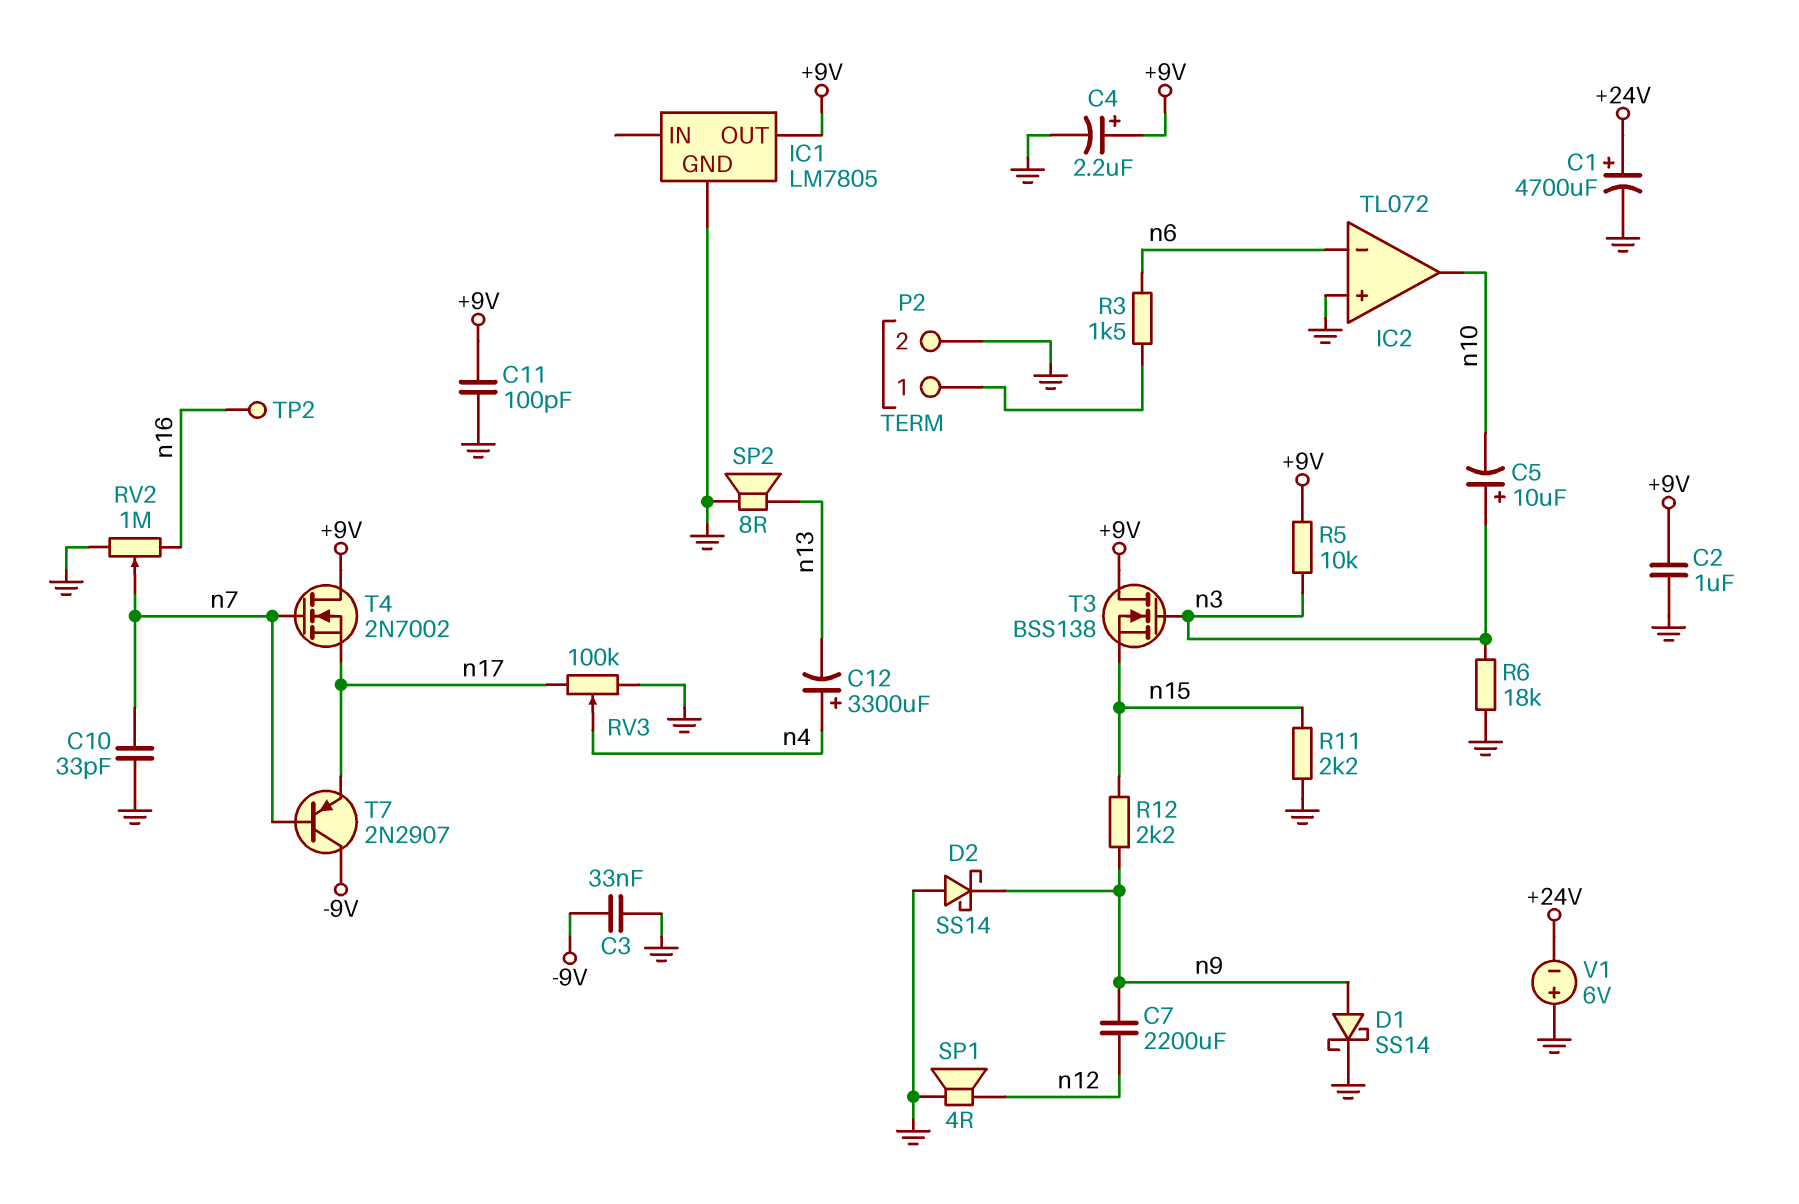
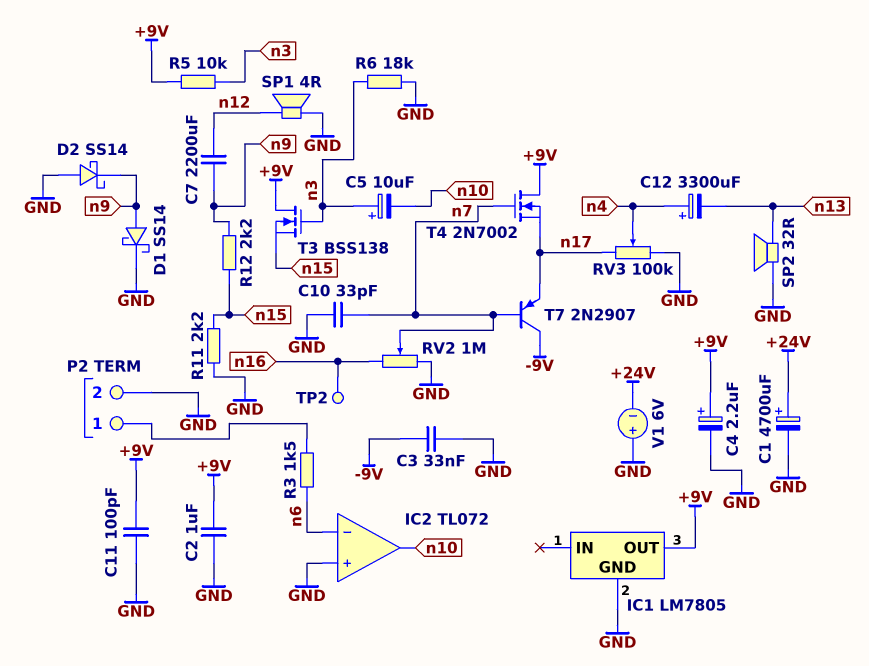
SP2: speaker 8R (GND, n13) -> speaker 32R (GND, n13)

